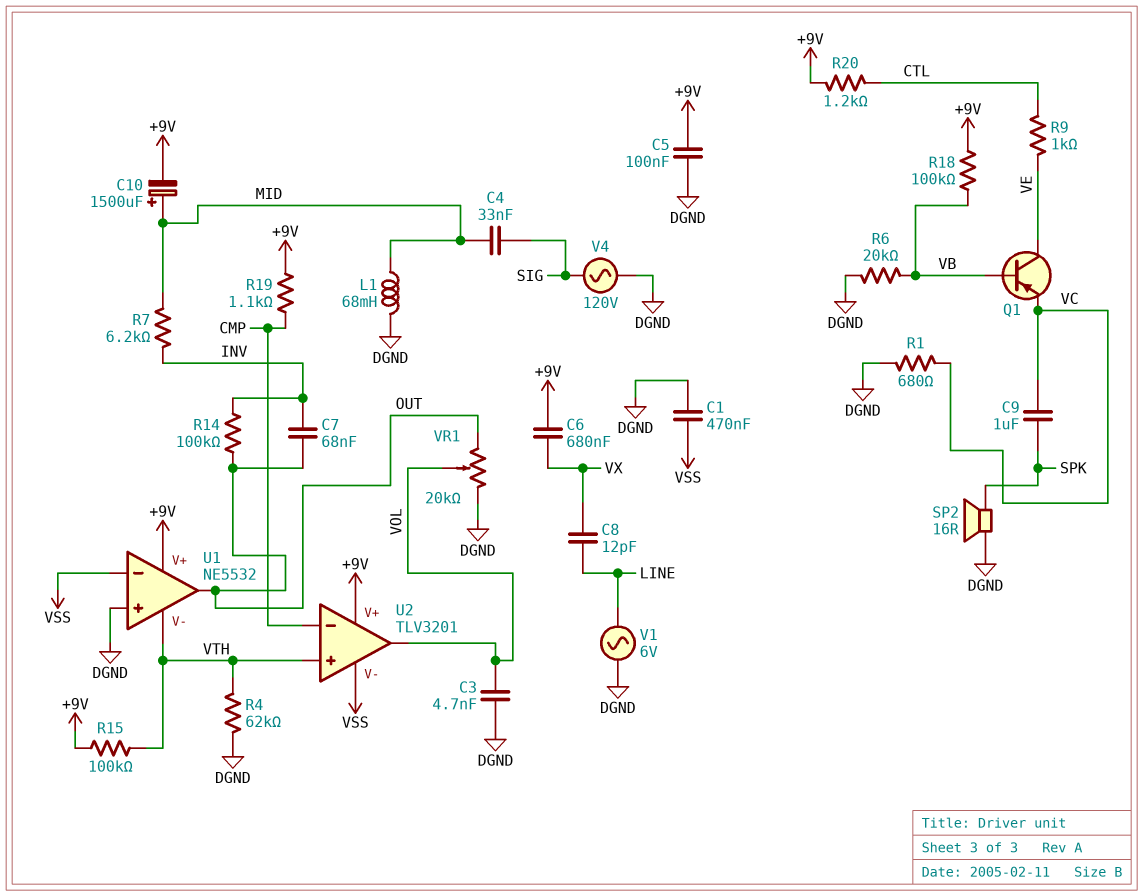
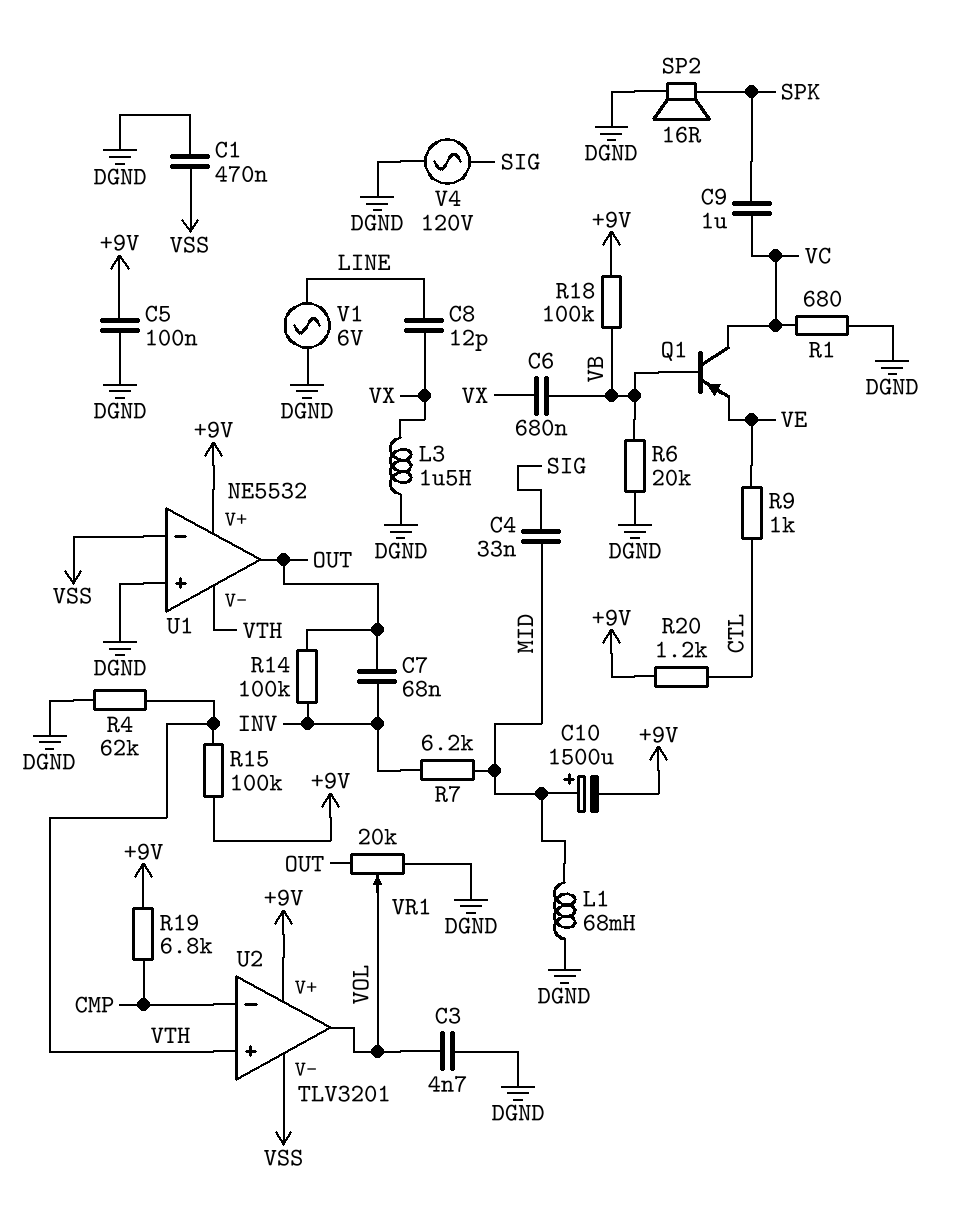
C6: 680nF (+9V, VX) -> 680nF (VB, VX)
L3: none -> 1.5uH (DGND, VX)
Q1: PNP (B VB, C VE, E VC) -> PNP (B VB, C VC, E VE)
R19: 1.1k (+9V, CMP) -> 6.8k (+9V, CMP)

